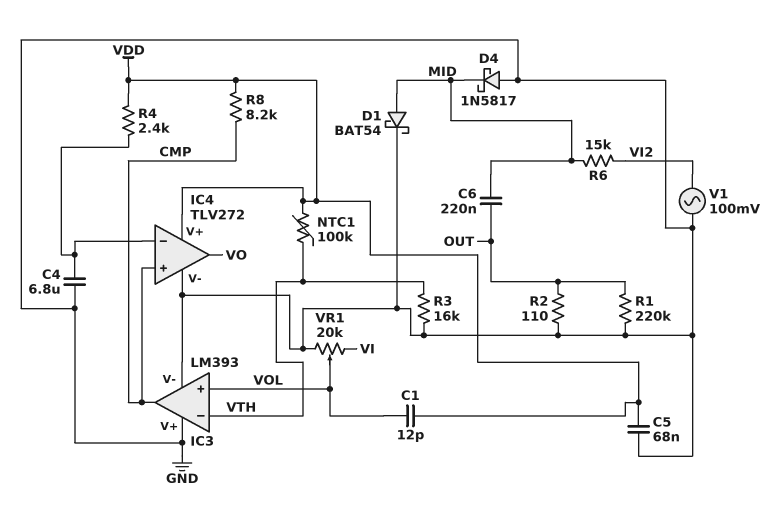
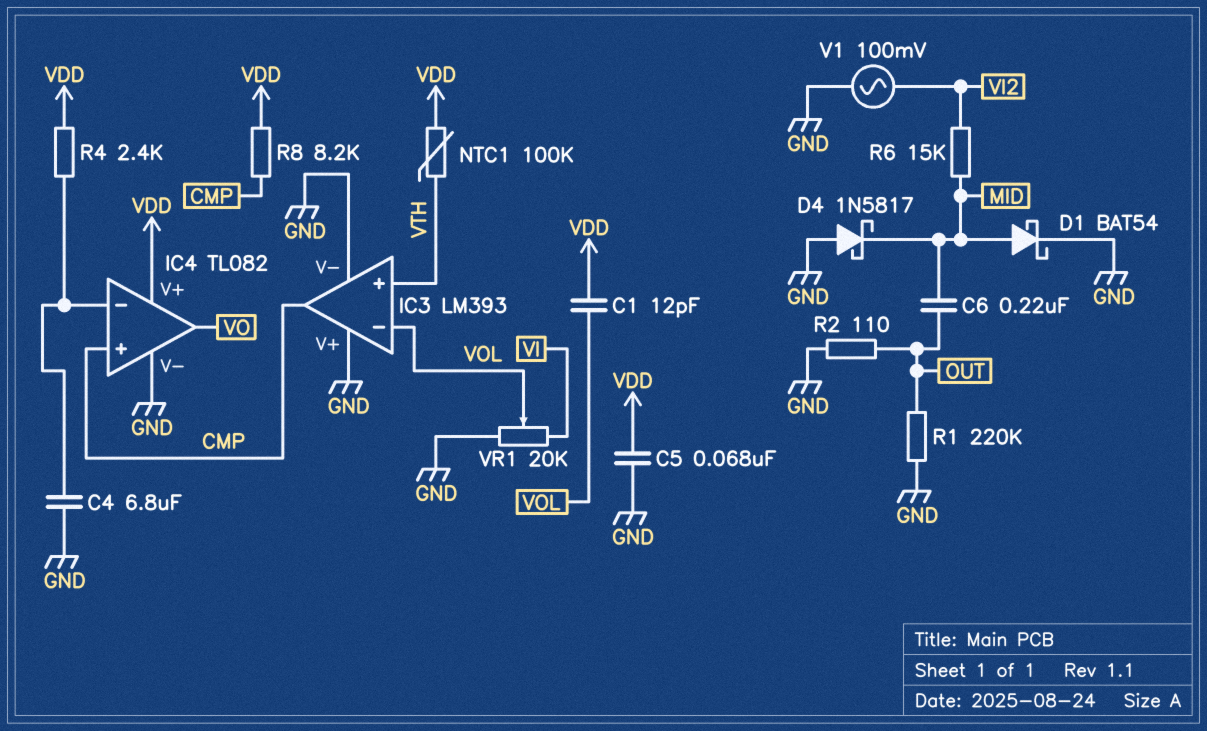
IC3 pin in+: VOL -> VTH
IC3 pin in-: VTH -> VOL
IC4: TLV272 -> TL082
R3: 16k (GND, VTH) -> none

